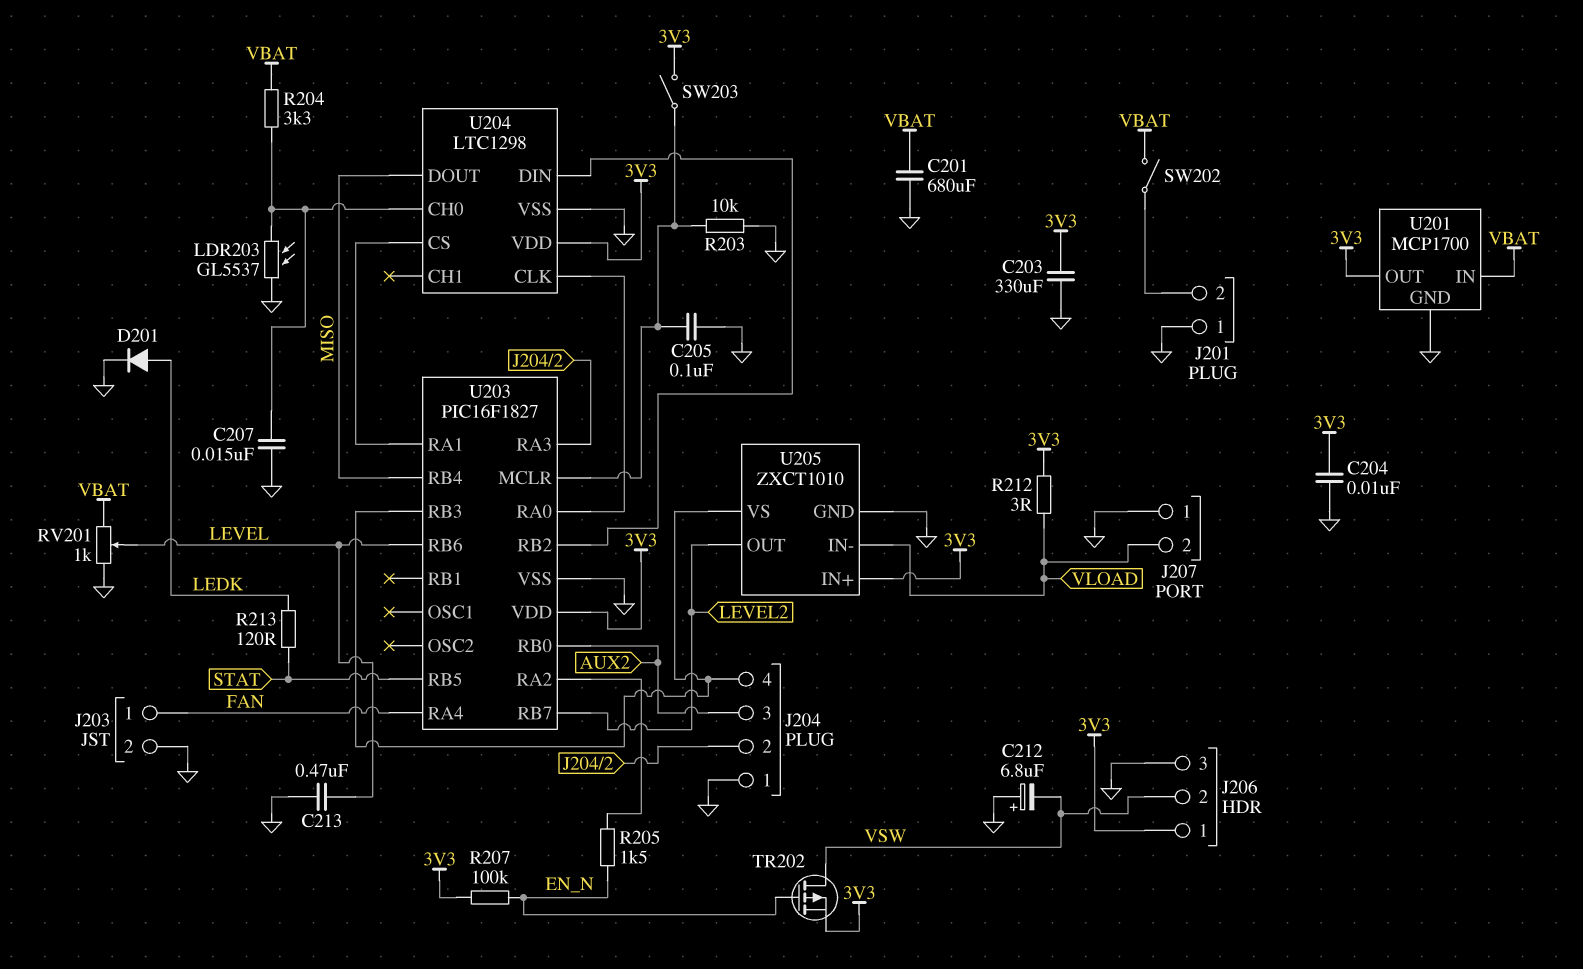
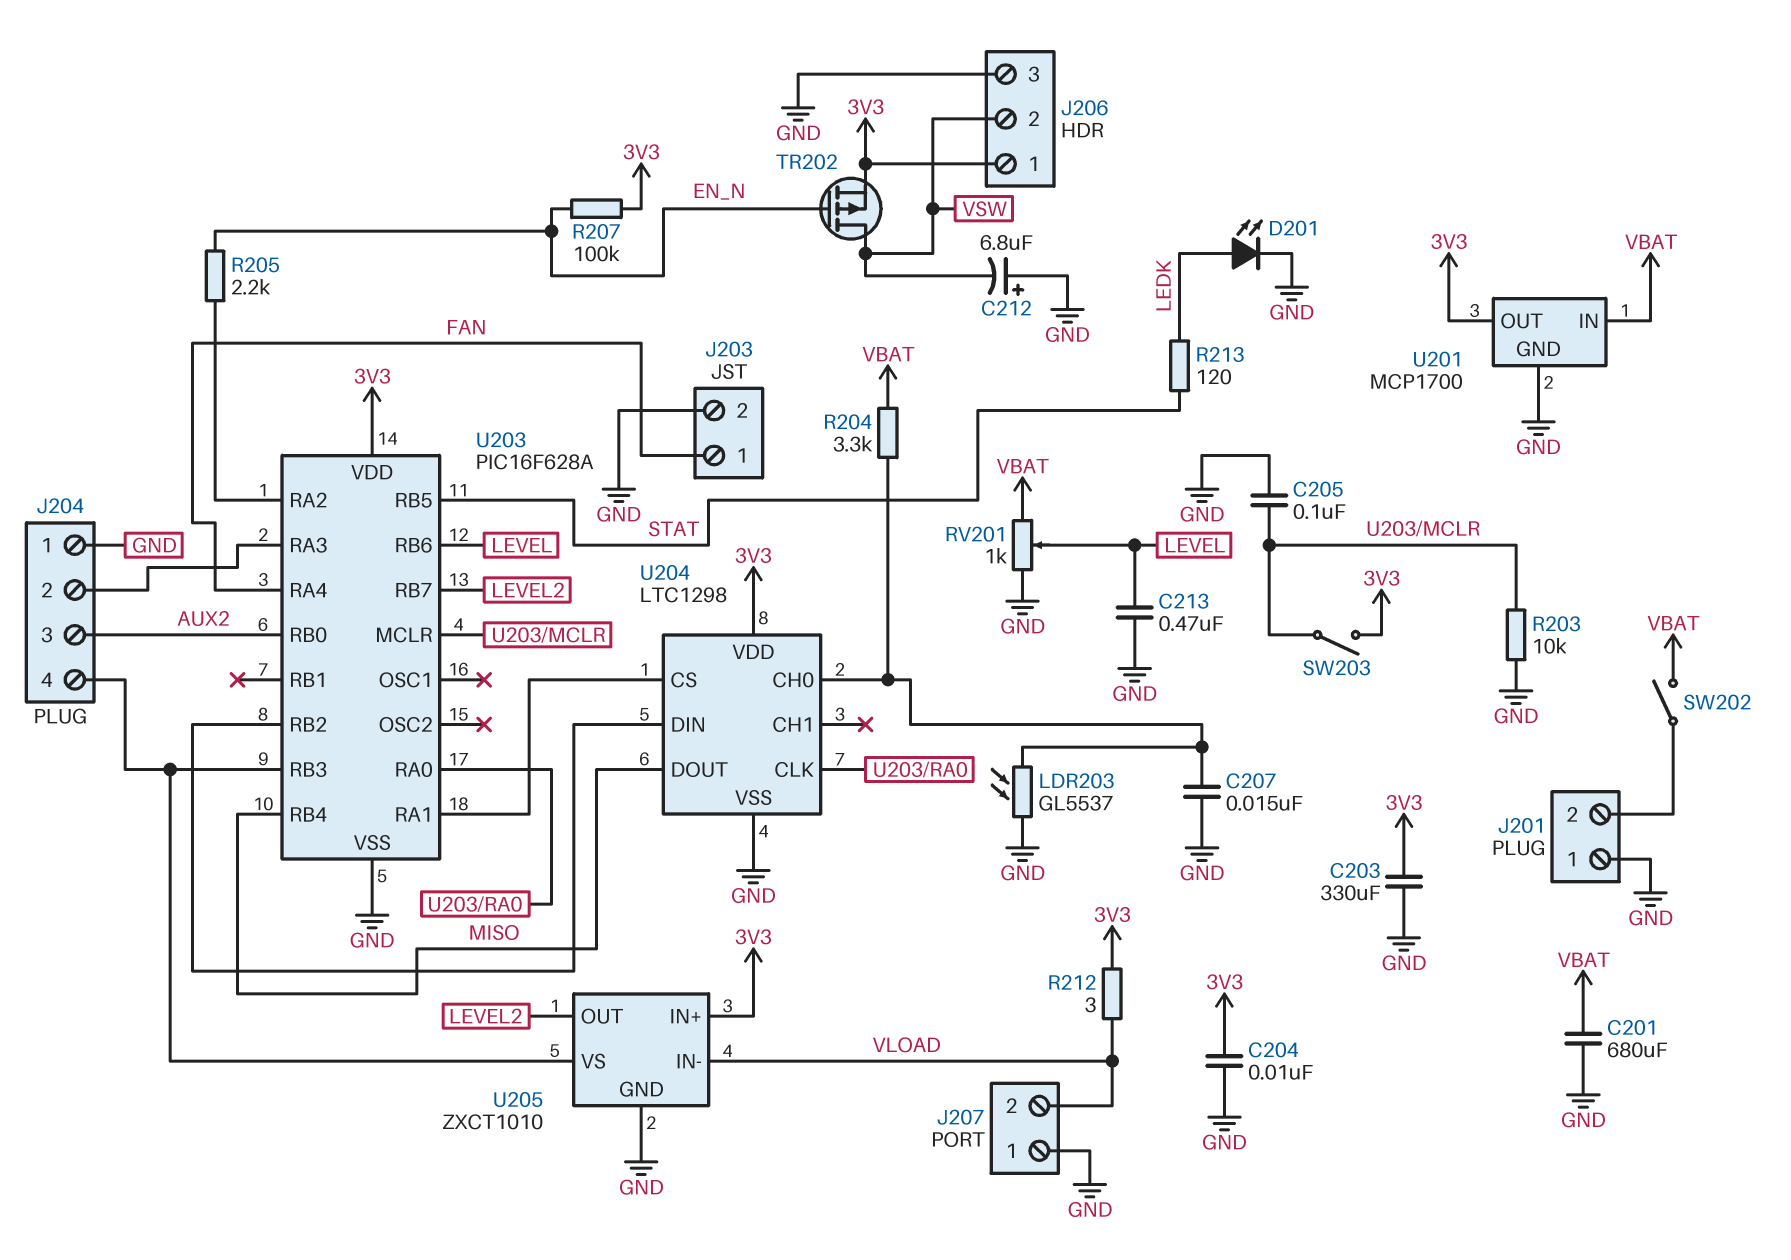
D201: diode (A LEDK, K GND) -> LED (A LEDK, K GND)
R205: 1.5k (EN_N, U203/RA2) -> 2.2k (EN_N, U203/RA2)
U203: PIC16F1827 -> PIC16F628A

